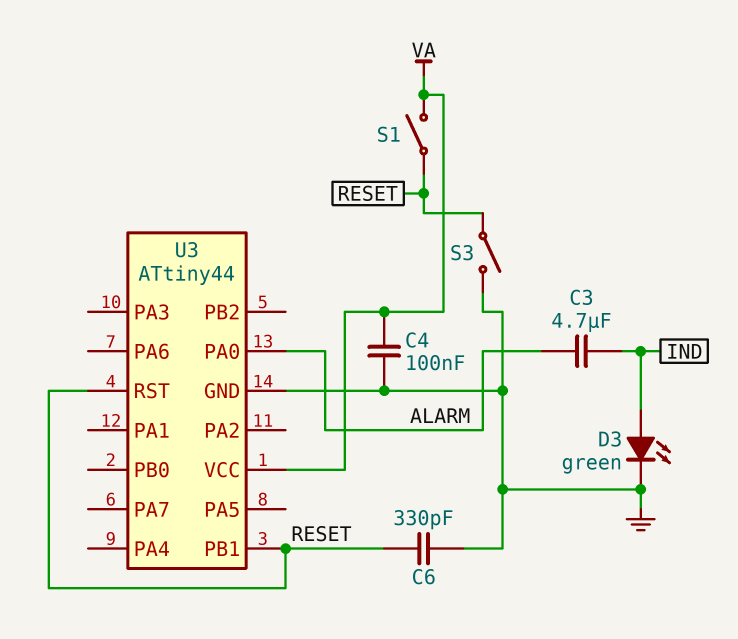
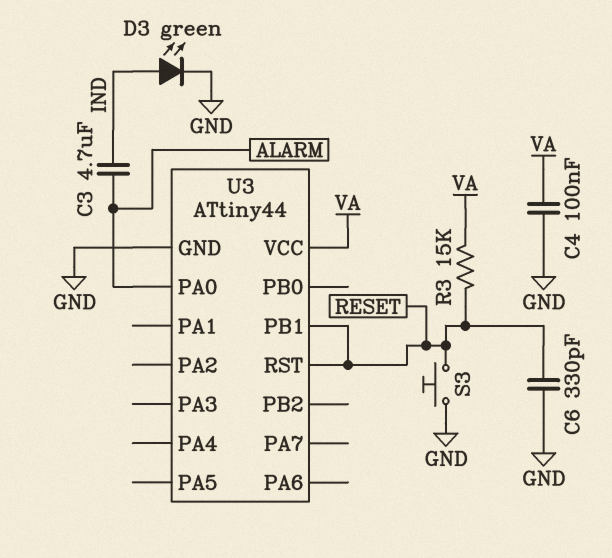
R3: none -> 15k (RESET, VA)
S1: switch (RESET, VA) -> none
S3: switch (GND, RESET) -> button (GND, RESET)

